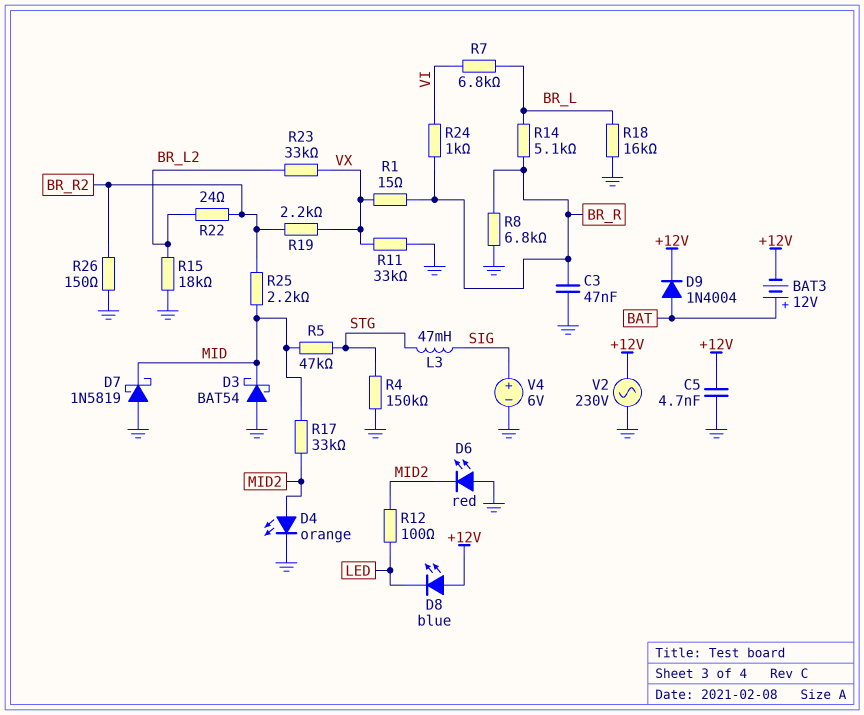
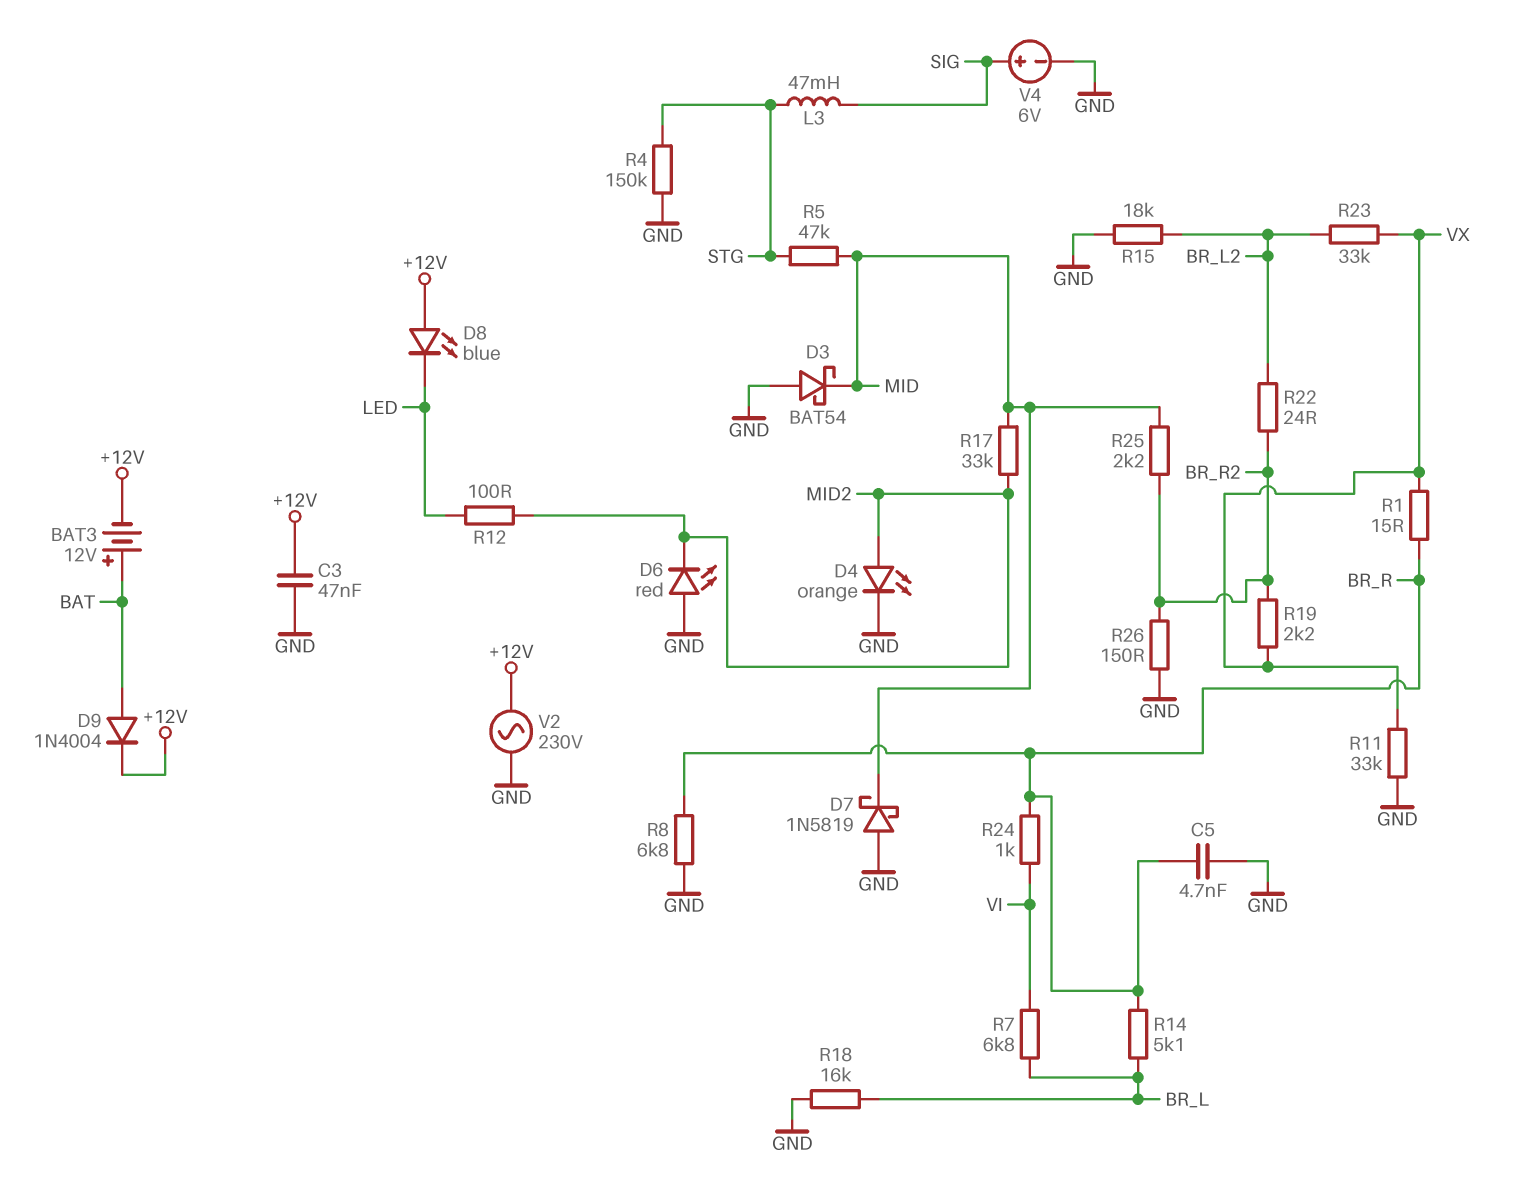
C3: 47nF (BR_R, GND) -> 47nF (+12V, GND)
C5: 4.7nF (+12V, GND) -> 4.7nF (BR_R, GND)

